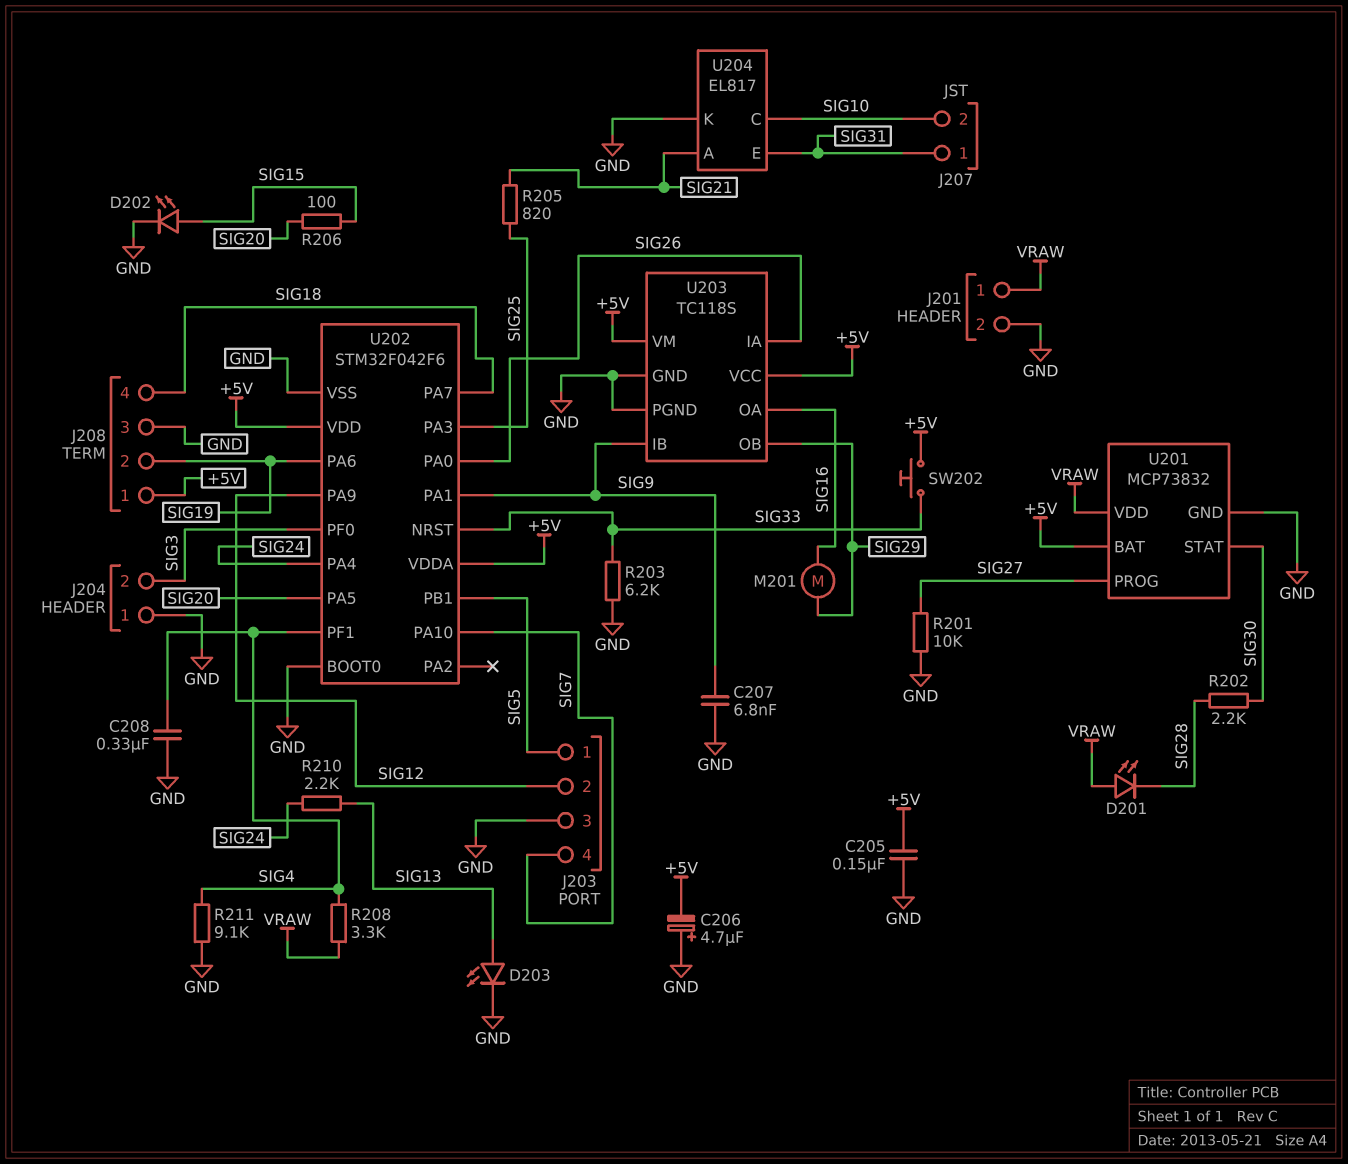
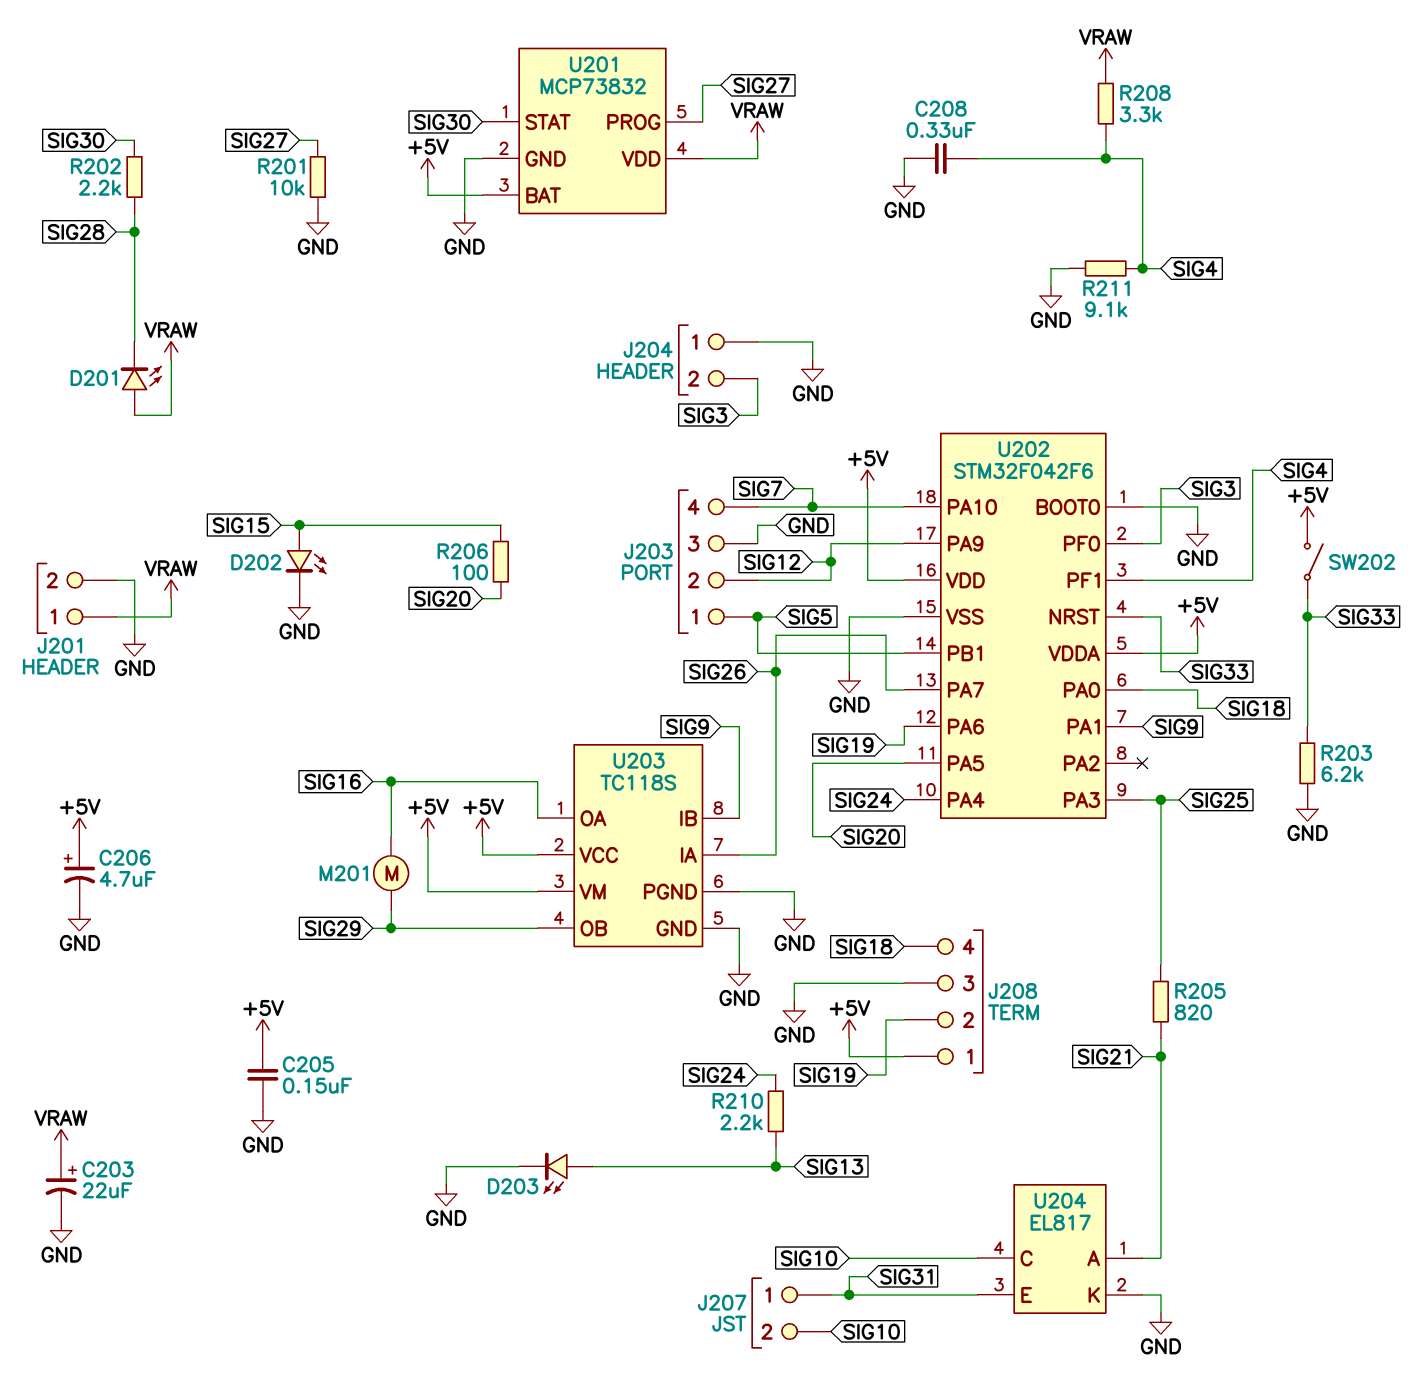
C203: none -> 22uF (plus VRAW, minus GND)
C206: 4.7uF (plus GND, minus +5V) -> 4.7uF (plus +5V, minus GND)
C207: 6.8nF (GND, SIG9) -> none
SW202: button (+5V, SIG33) -> switch (+5V, SIG33)
U202 pin PA0: SIG26 -> SIG18
U202 pin PA7: SIG18 -> SIG26

